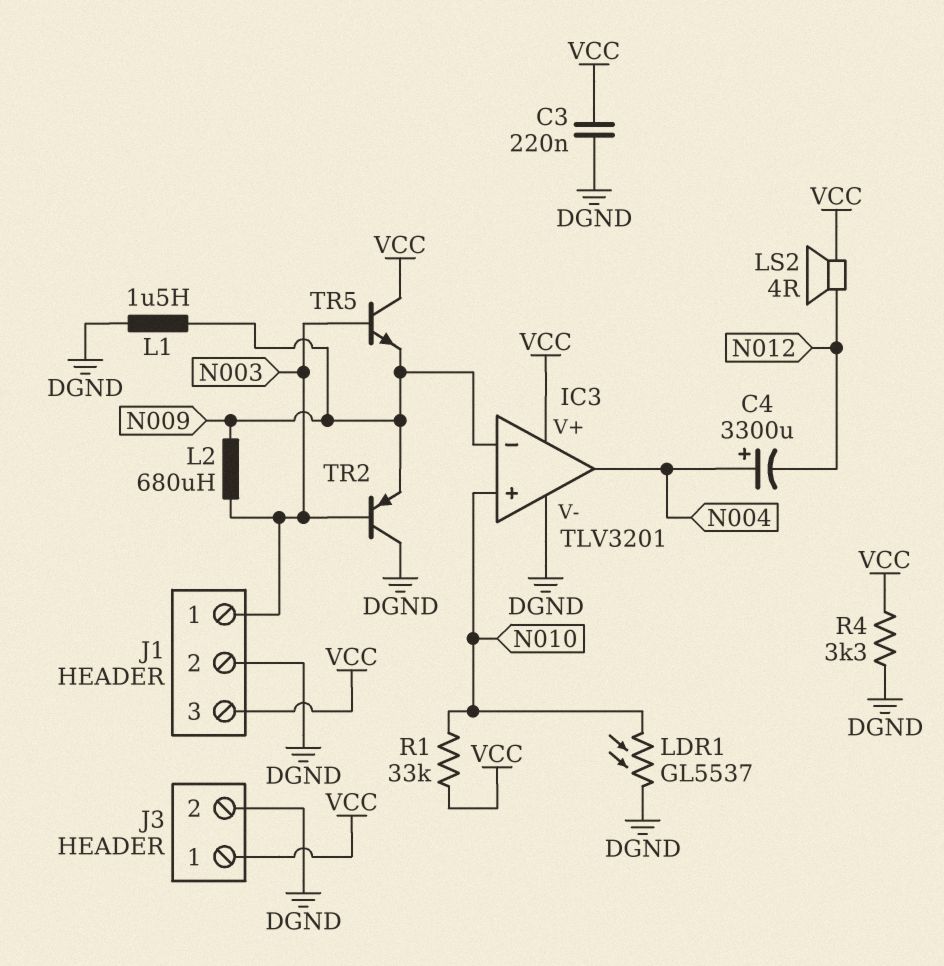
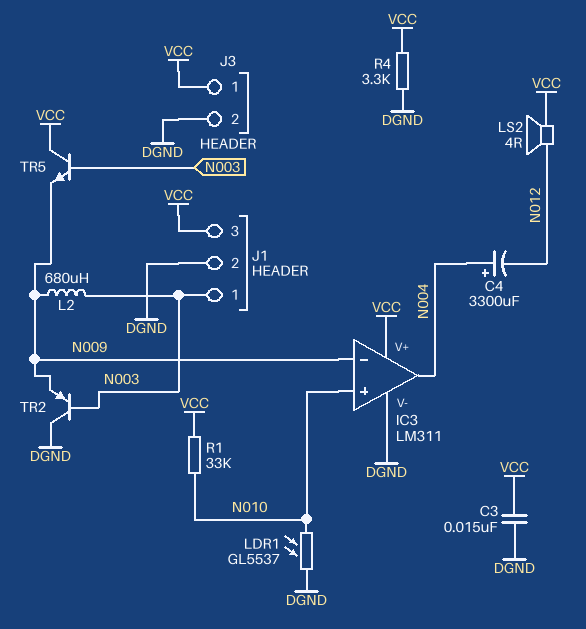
C3: 220nF (DGND, VCC) -> 15nF (DGND, VCC)
IC3: TLV3201 -> LM311
L1: 1.5uH (DGND, N009) -> none

